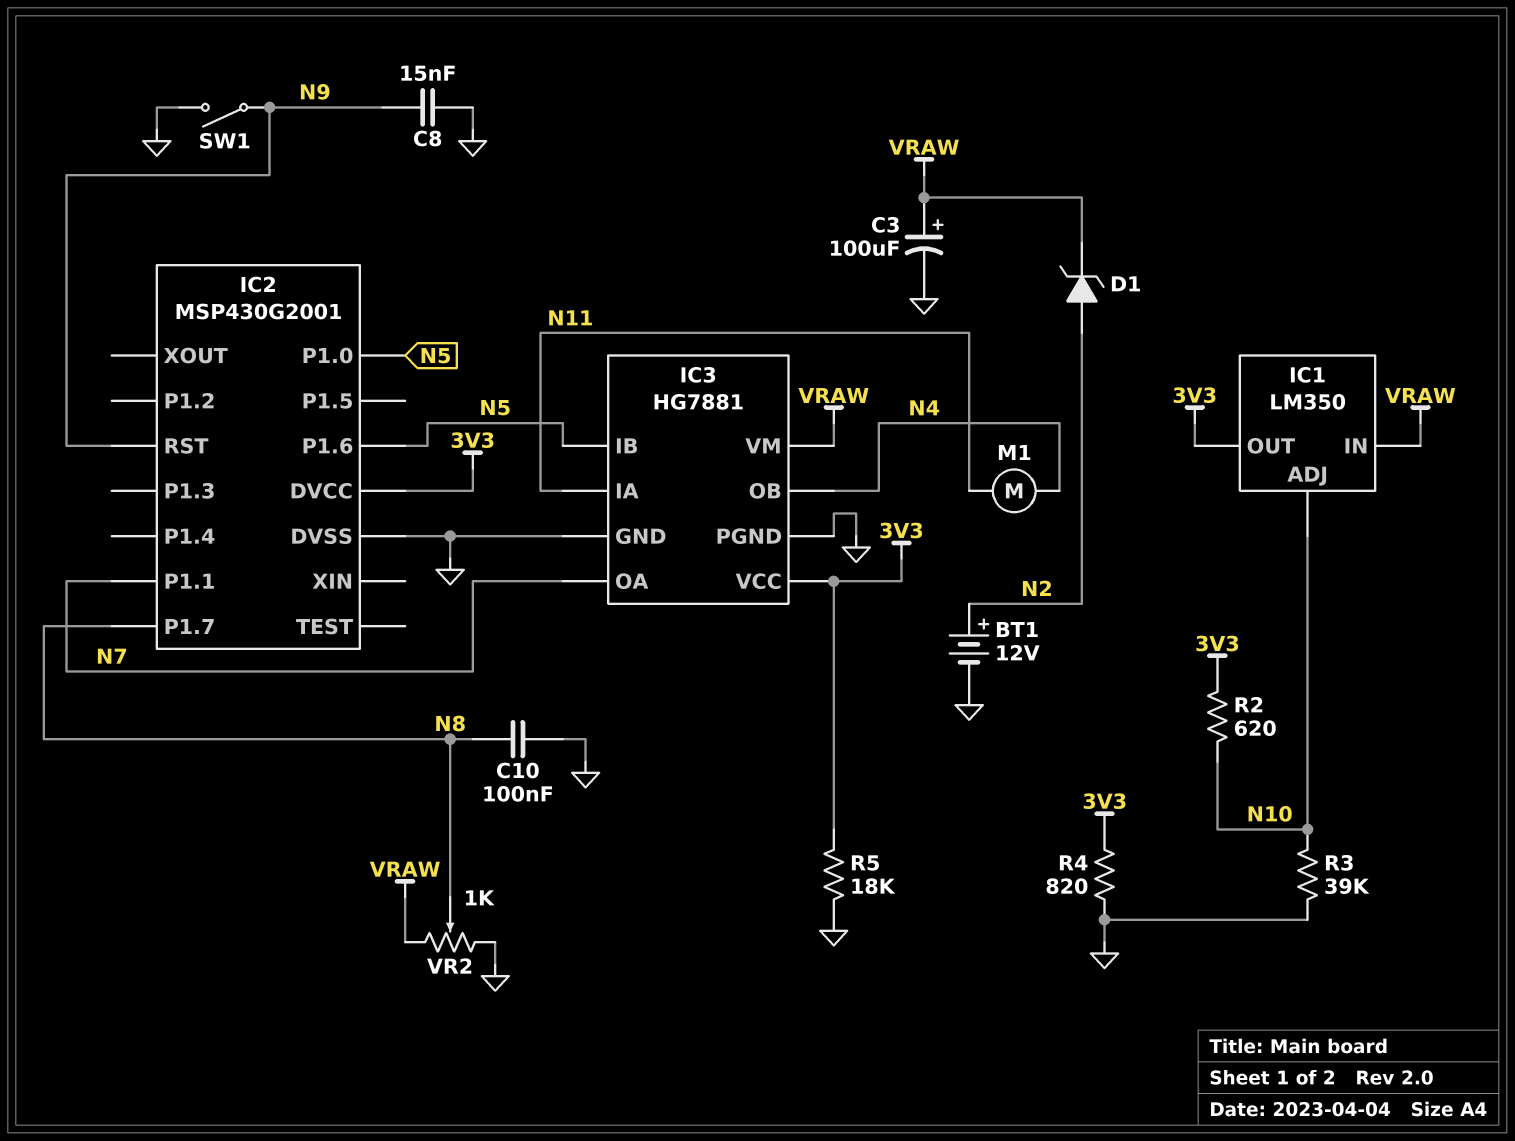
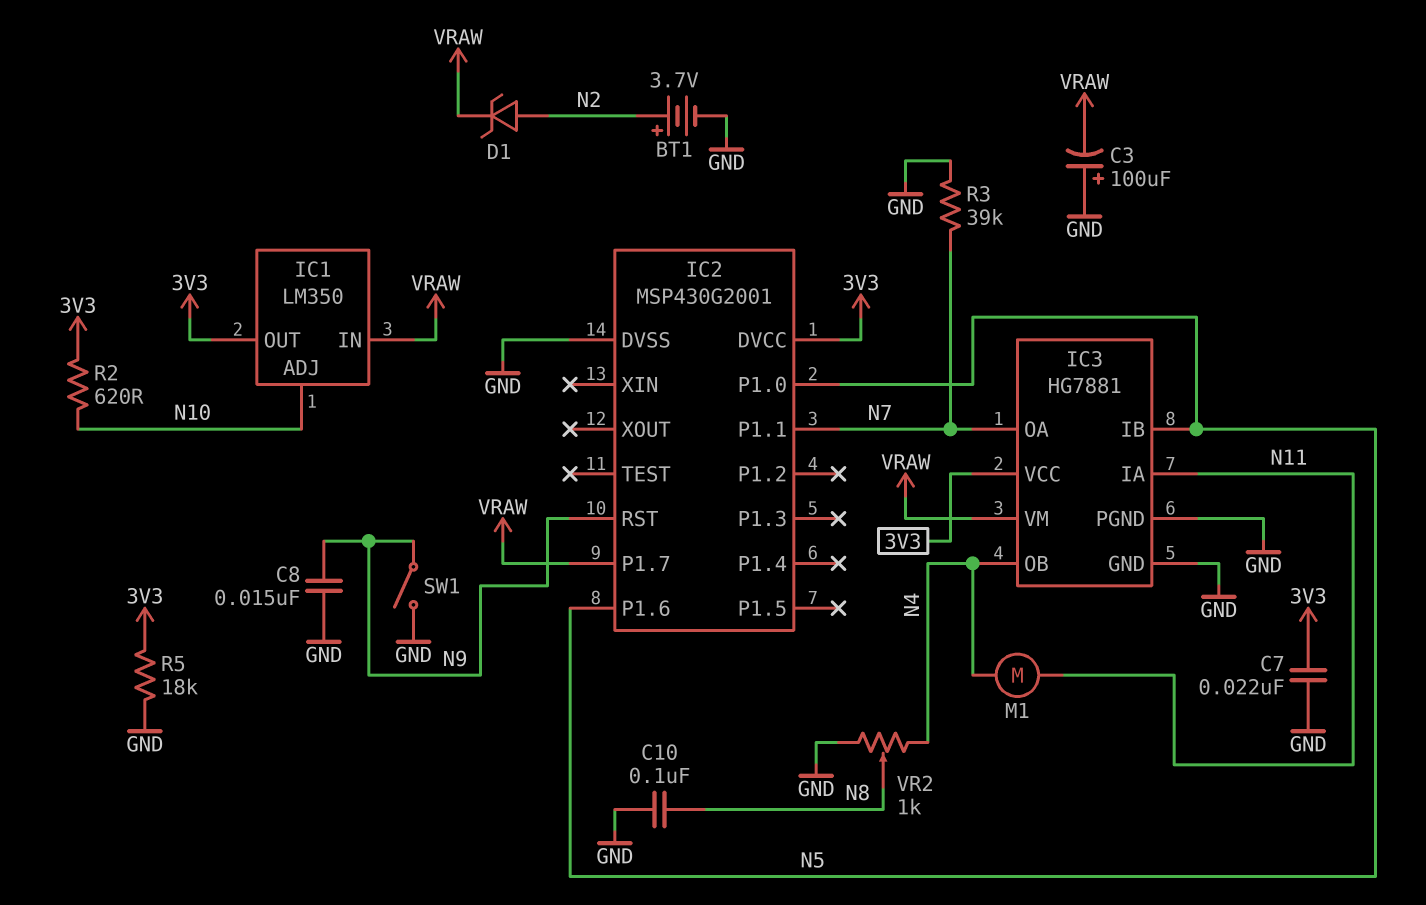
BT1: 12V (plus N2, minus GND) -> 3.7V (plus N2, minus GND)
C3: 100uF (plus VRAW, minus GND) -> 100uF (plus GND, minus VRAW)
C7: none -> 22nF (3V3, GND)
IC2 pin P1.7: N8 -> VRAW
R3: 39k (GND, N10) -> 39k (GND, N7)
R4: 820 (3V3, GND) -> none
VR2: 1k (GND, VRAW, wiper N8) -> 1k (GND, N4, wiper N8)

